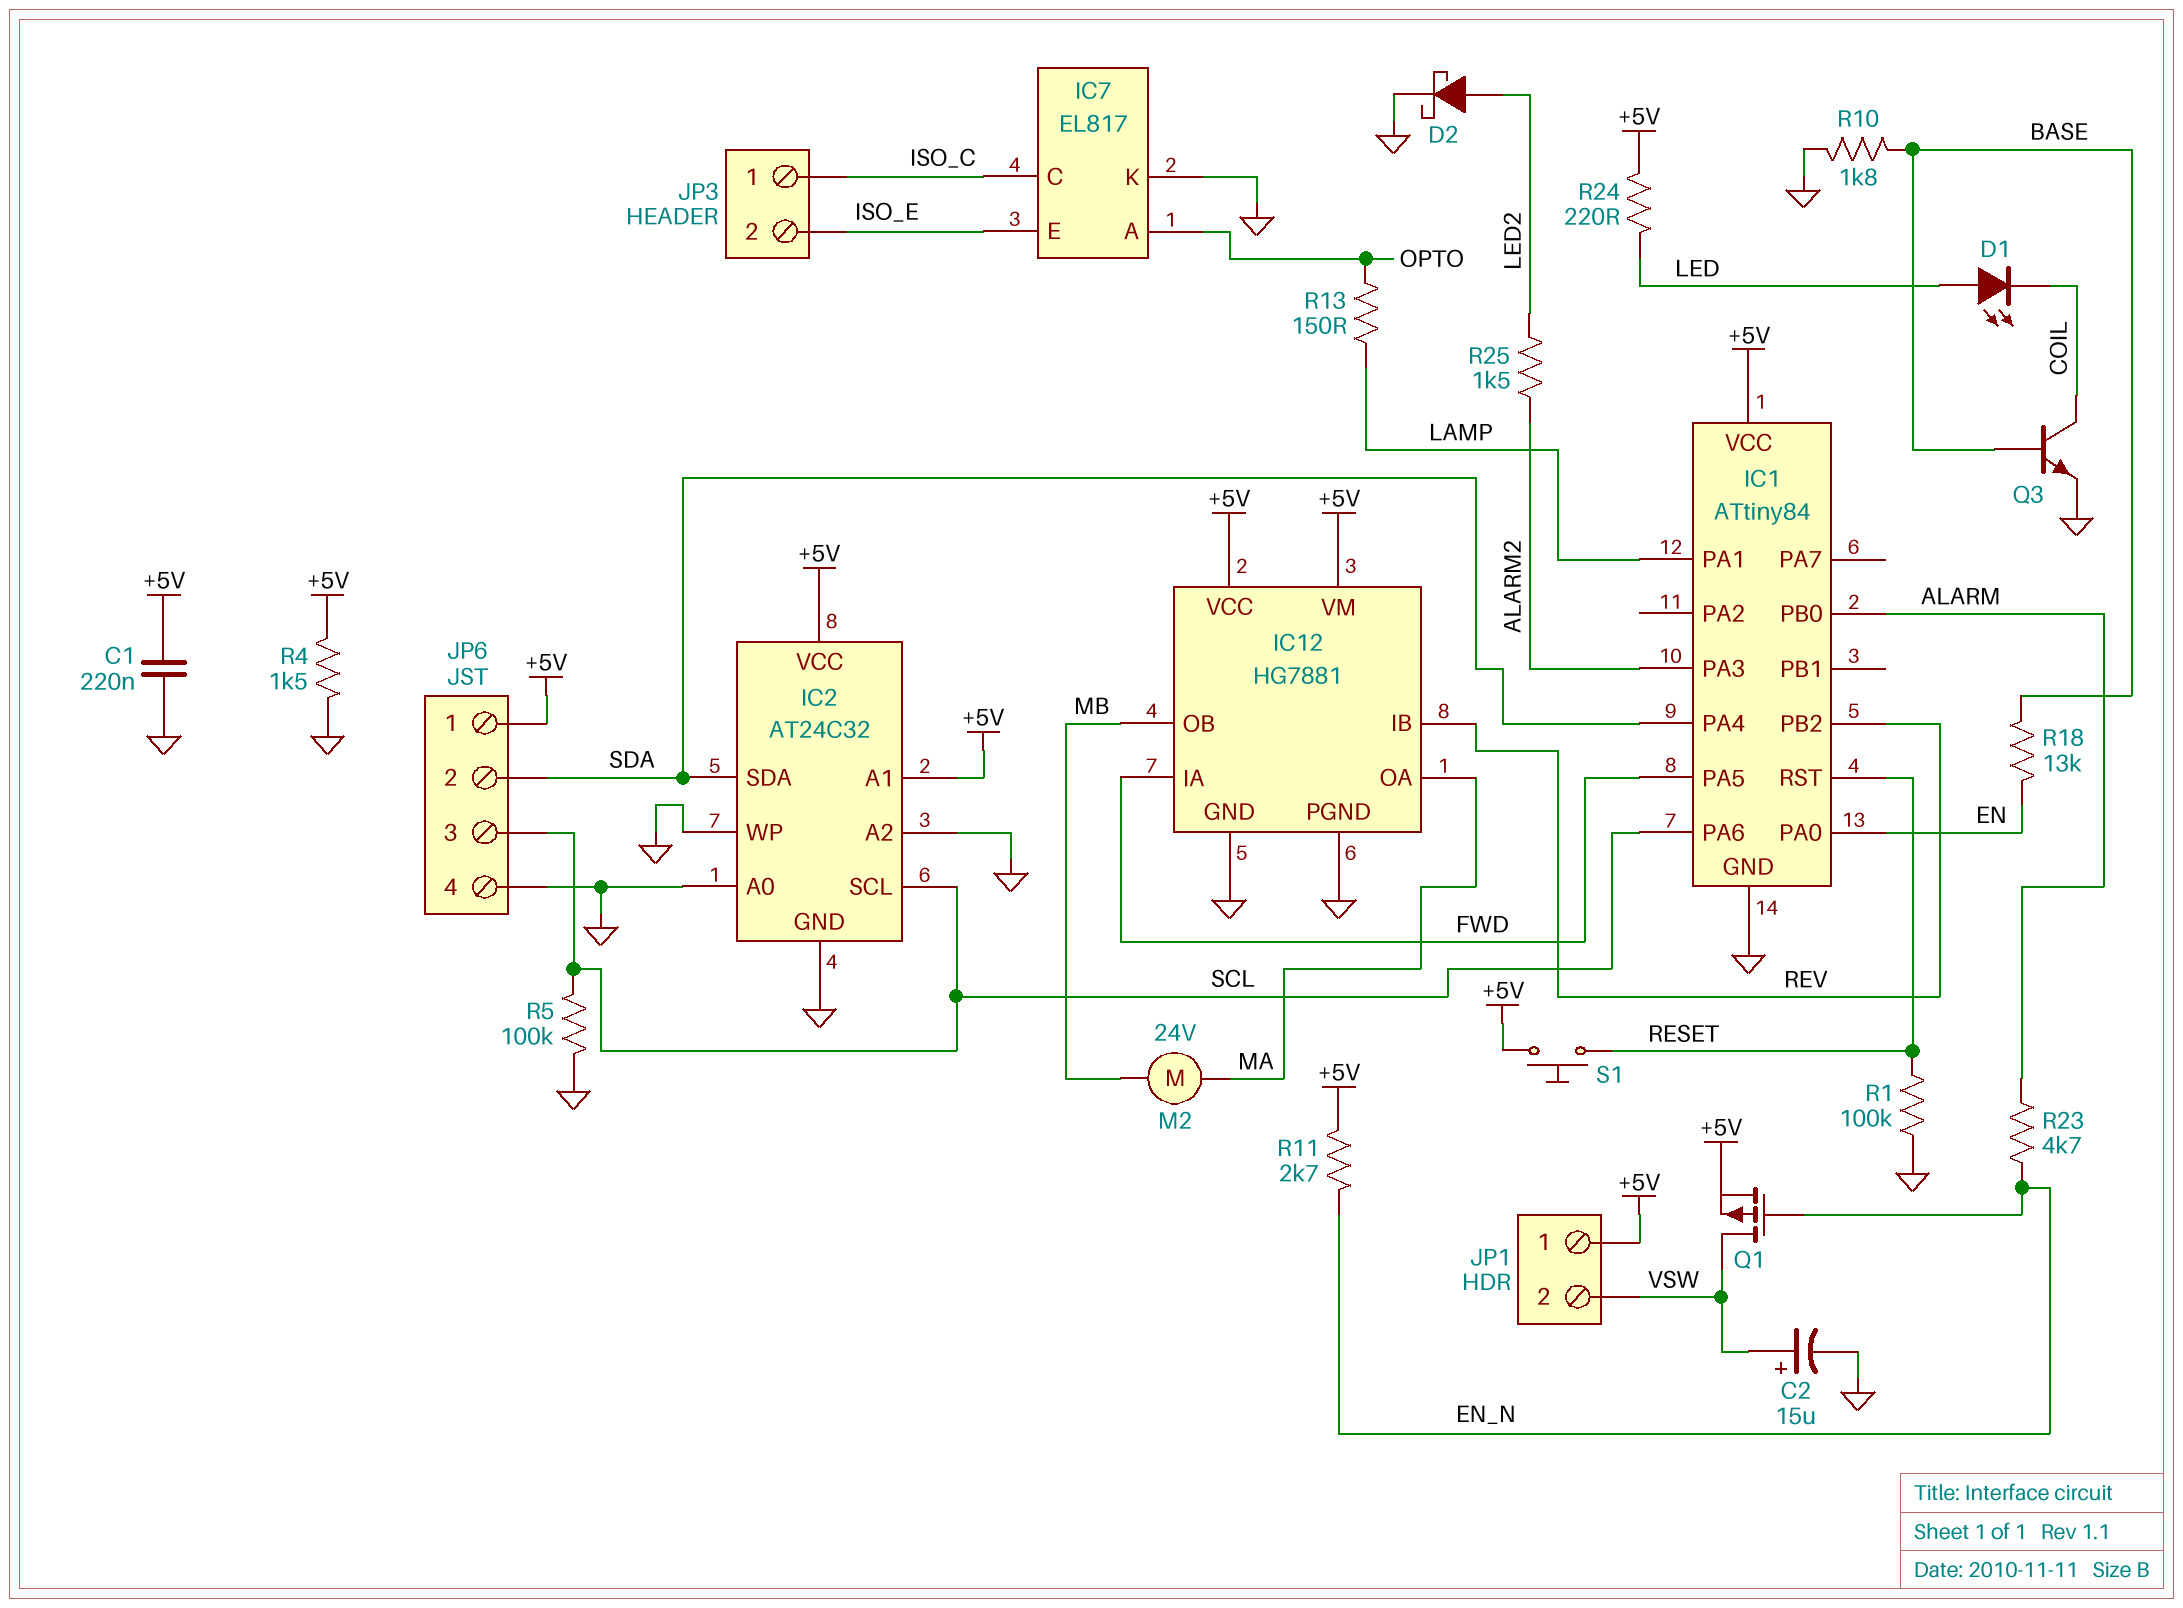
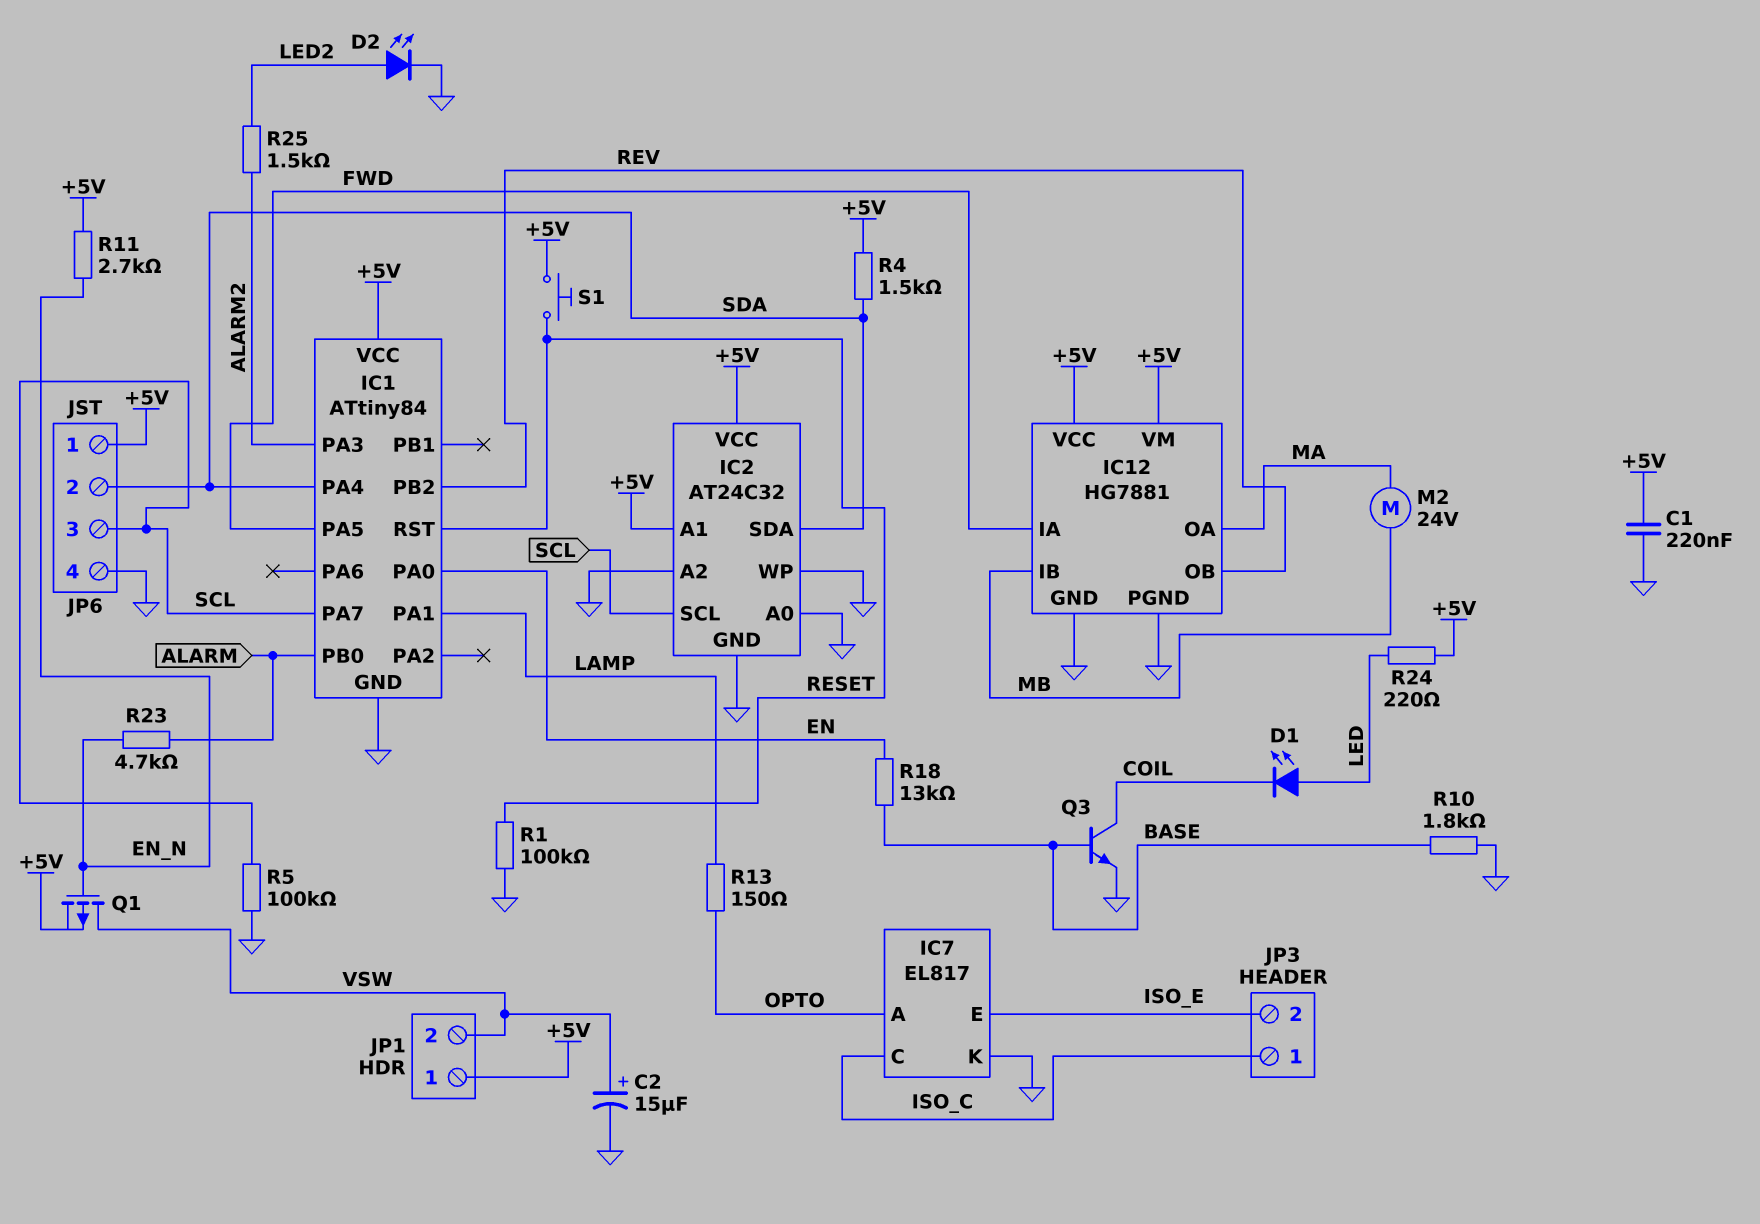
D2: schottky (A LED2, K GND) -> LED (A LED2, K GND)
IC1 pin PA6: SCL -> none
IC1 pin PA7: none -> SCL
IC12 pin IB: REV -> MB
IC12 pin OB: MB -> REV
R4: 1.5k (+5V, GND) -> 1.5k (+5V, SDA)

